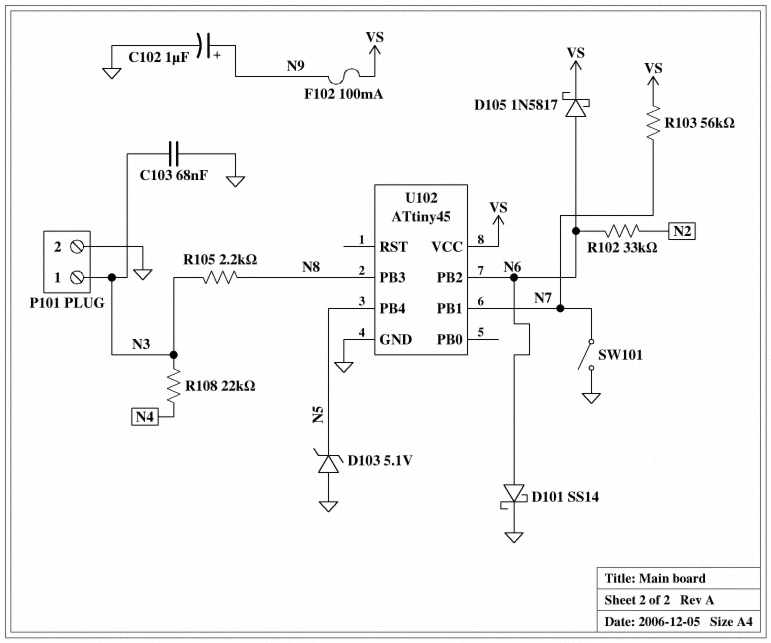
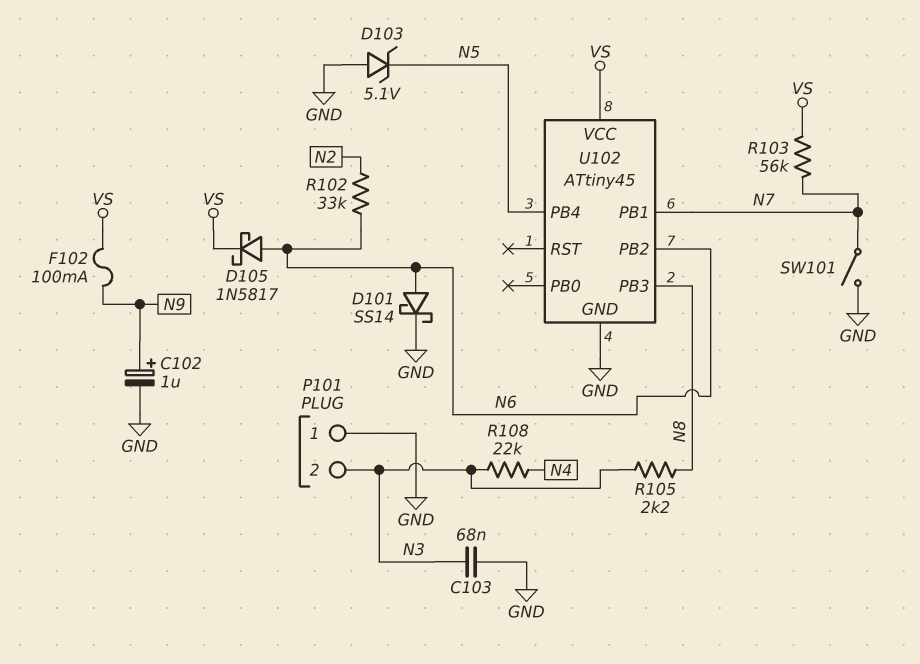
P101 pin 1: N3 -> GND
P101 pin 2: GND -> N3

